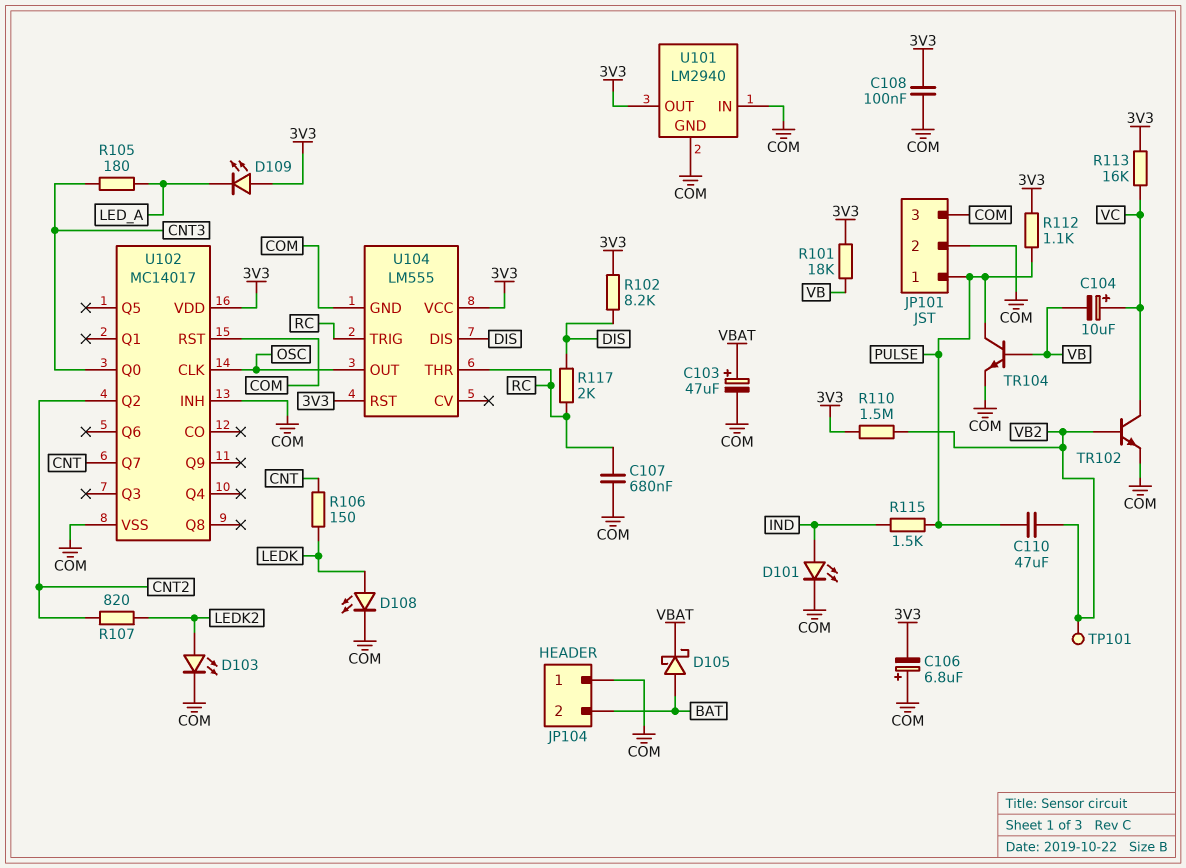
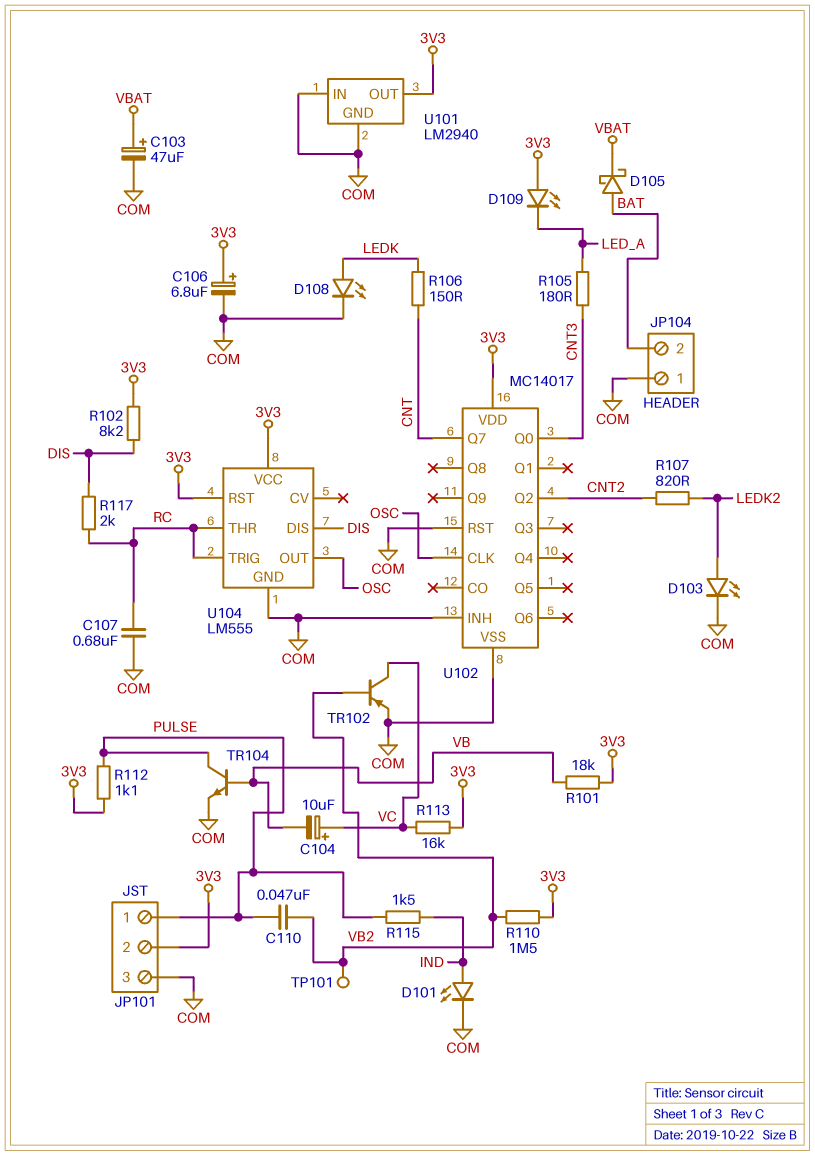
C106: 6.8uF (plus COM, minus 3V3) -> 6.8uF (plus 3V3, minus COM)
C108: 100nF (3V3, COM) -> none
C110: 47uF (PULSE, VB2) -> 47nF (PULSE, VB2)
JP101 pin 2: COM -> 3V3
TR102: NPN (B VB2, C VC, E COM) -> PNP (B VB2, C VC, E COM)

